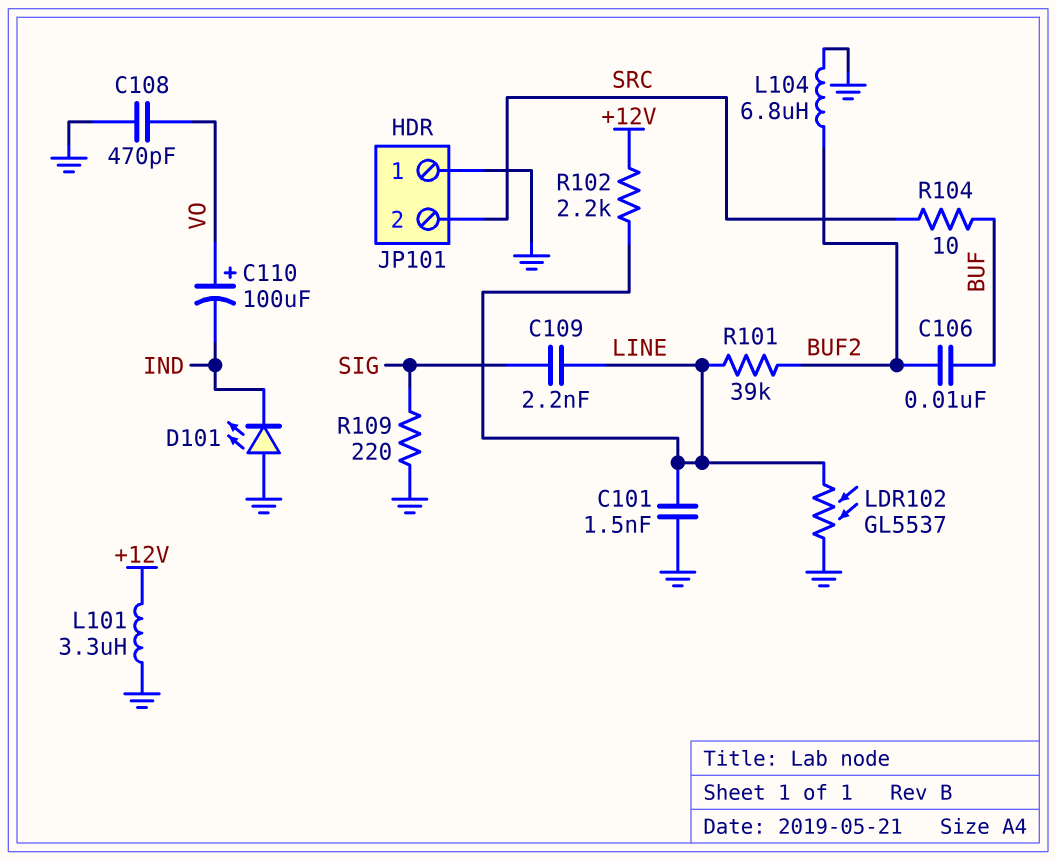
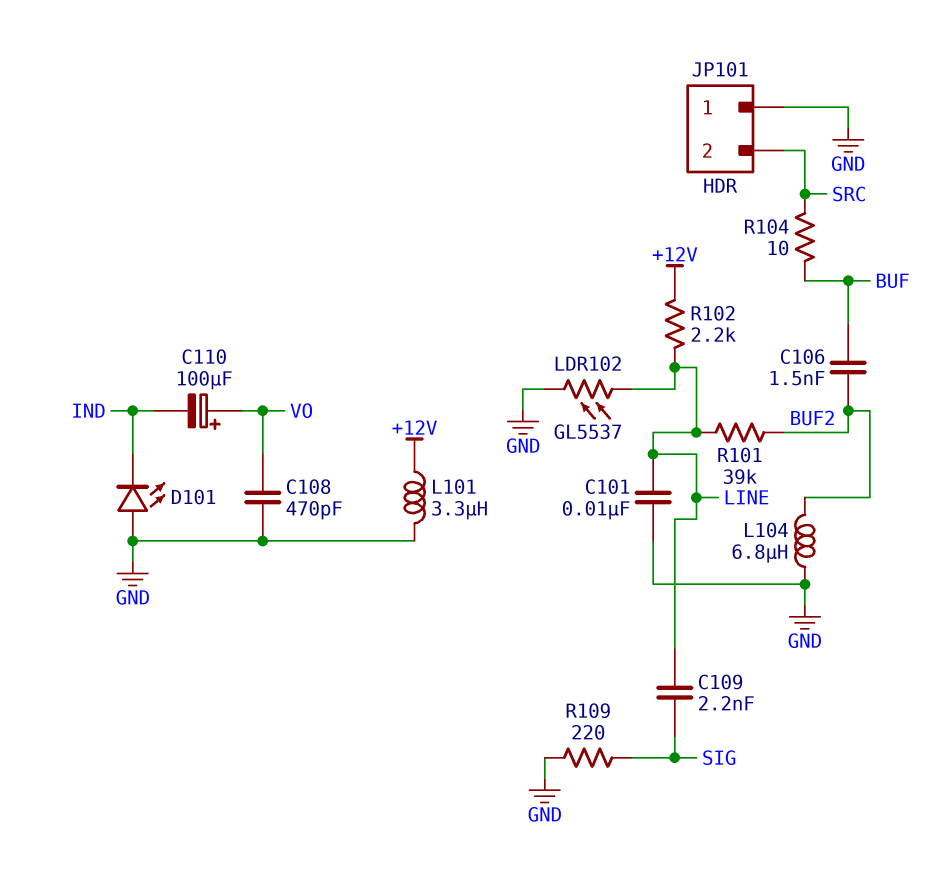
C101: 1.5nF (GND, LINE) -> 10nF (GND, LINE)
C106: 10nF (BUF, BUF2) -> 1.5nF (BUF, BUF2)

